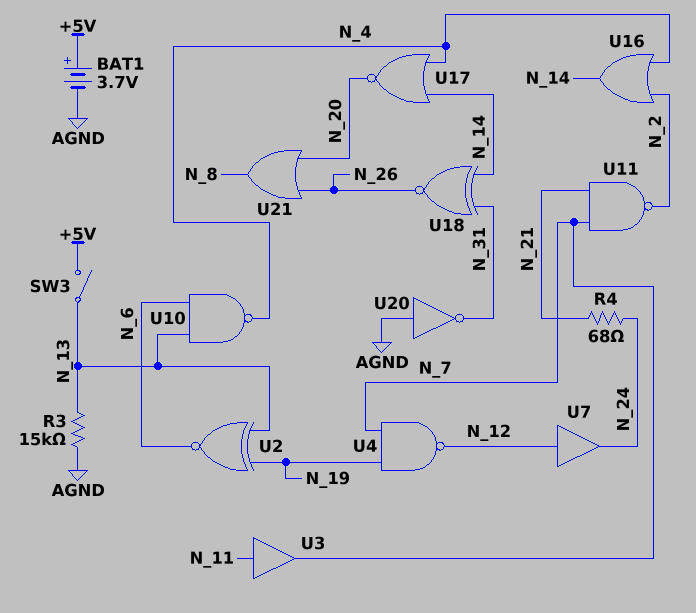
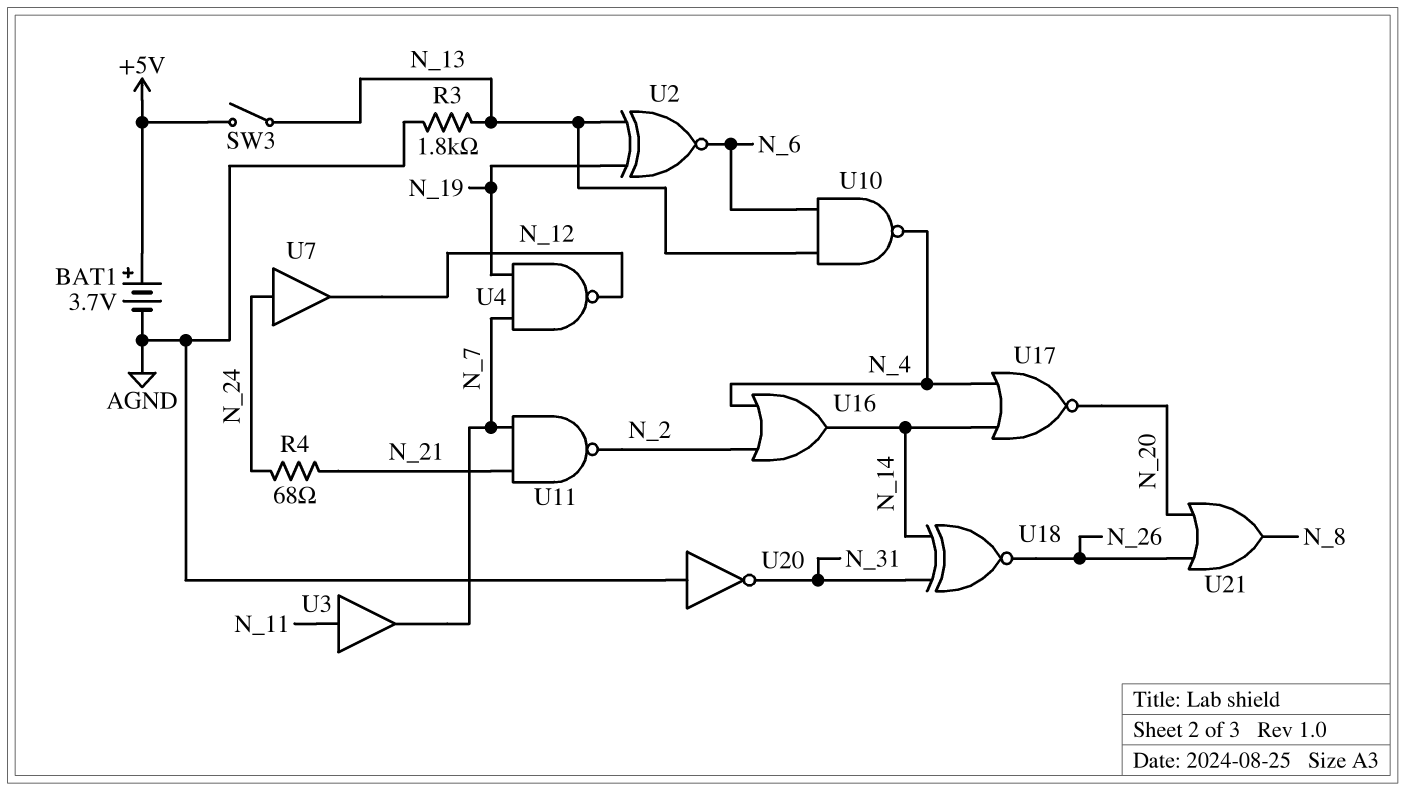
R3: 15k (AGND, N_13) -> 1.8k (AGND, N_13)
U7: buffer (in N_12, out N_24) -> buffer (in N_24, out N_12)

